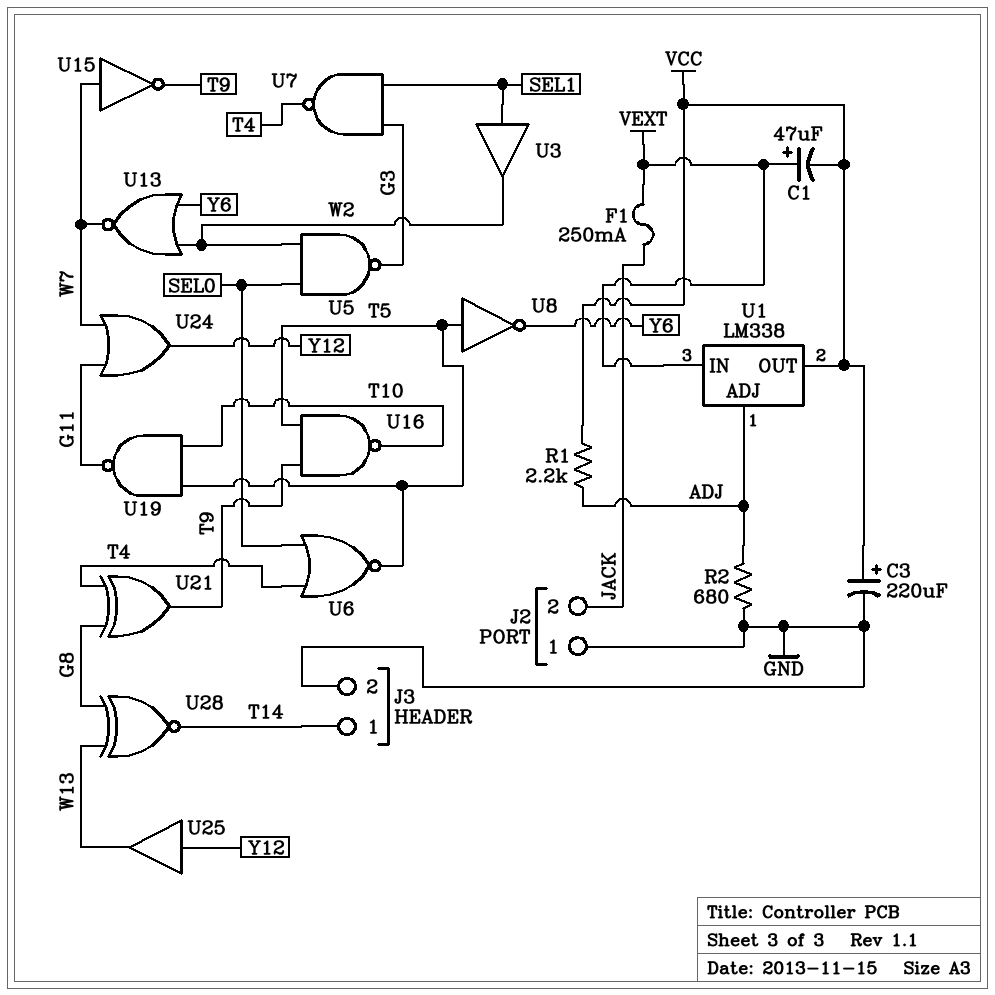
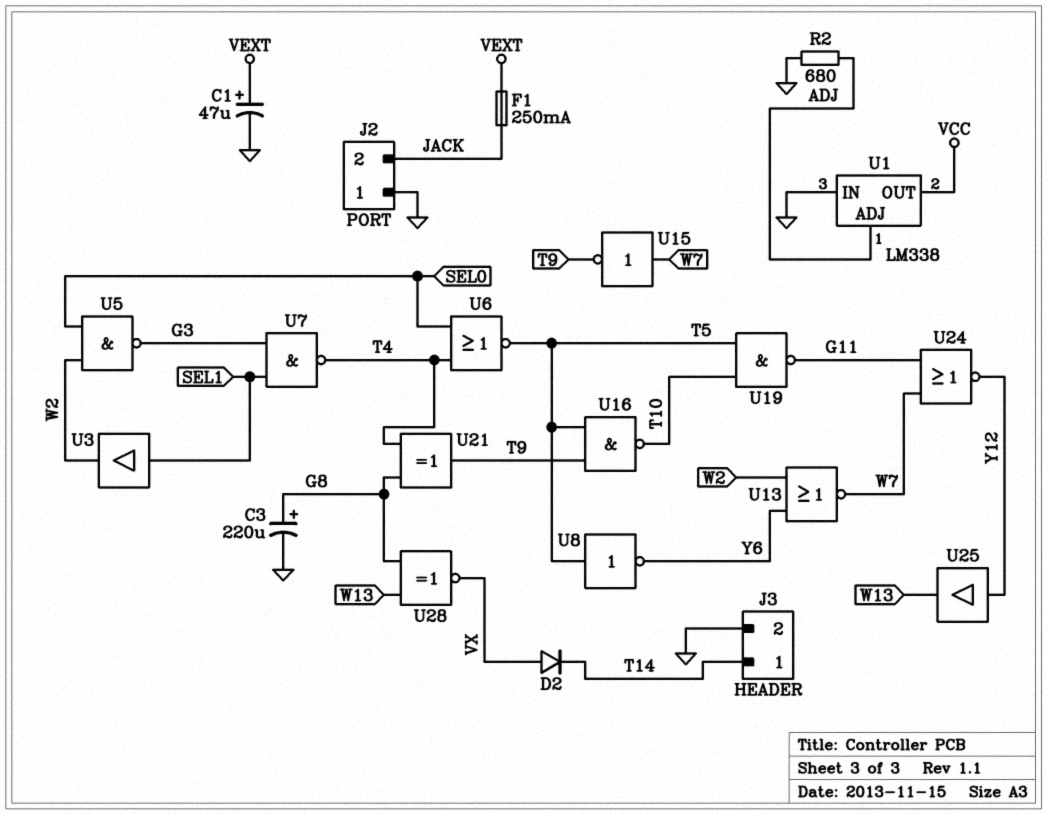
C1: 47uF (plus VEXT, minus VCC) -> 47uF (plus VEXT, minus GND)
C3: 220uF (plus VCC, minus GND) -> 220uF (plus G8, minus GND)
D2: none -> diode (A VX, K T14)
R1: 2.2k (ADJ, VCC) -> none
U1 pin IN: VEXT -> GND
U24: OR (in G11, in W7, out Y12) -> NOR (in G11, in W7, out Y12)
U28: XNOR (in G8, in W13, out T14) -> XNOR (in G8, in W13, out VX)

